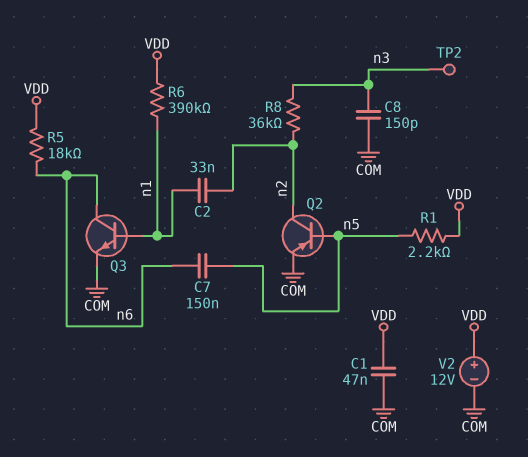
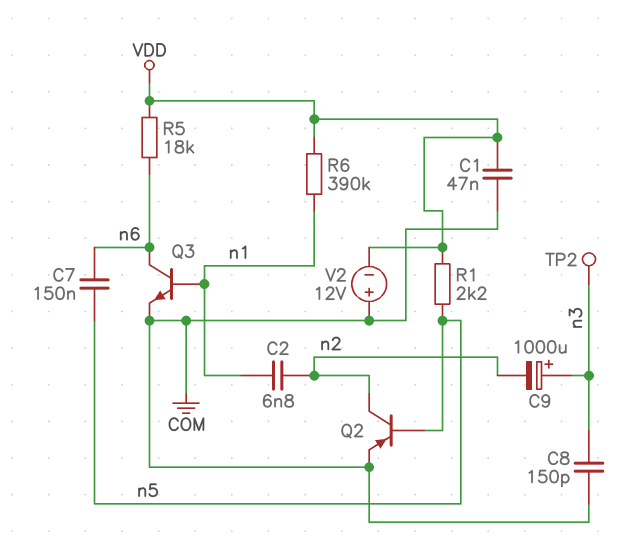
C2: 33nF (n1, n2) -> 6.8nF (n1, n2)
C9: none -> 1000uF (plus n3, minus n2)
R8: 36k (n2, n3) -> none
V2: 12V (plus VDD, minus COM) -> 12V (plus COM, minus VDD)

